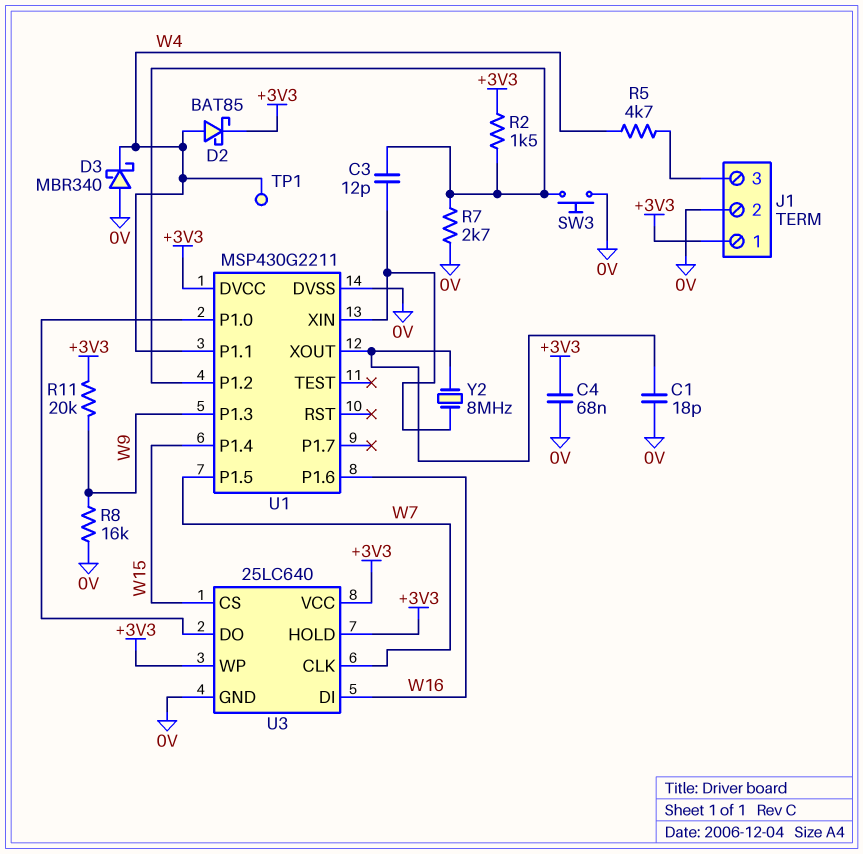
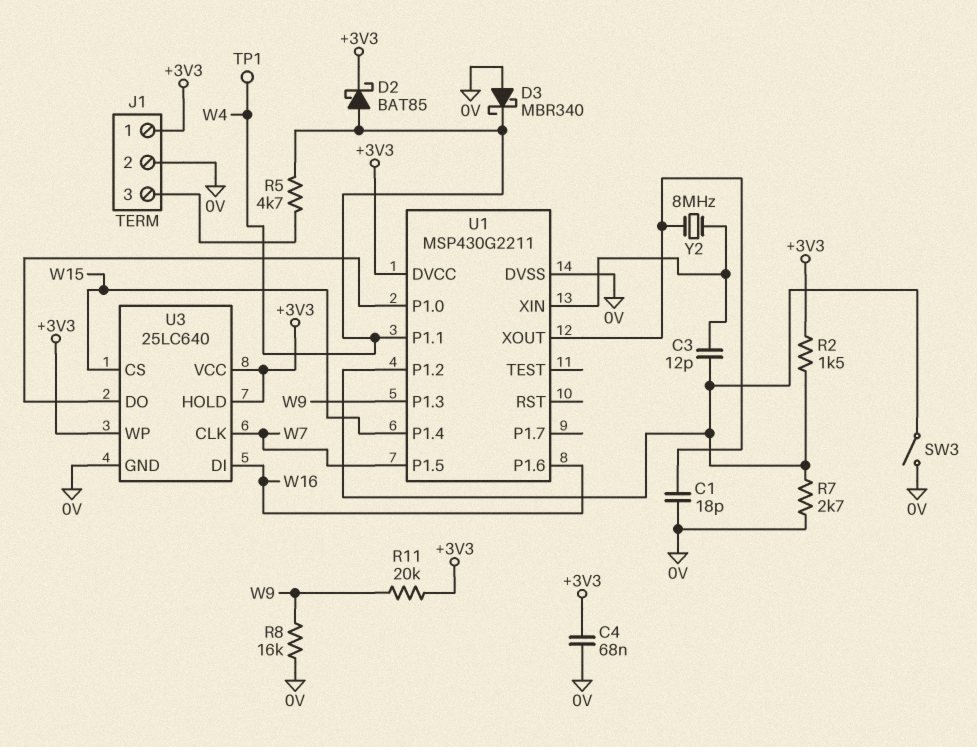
SW3: button (0V, U1/P1.2) -> switch (0V, U1/P1.2)

